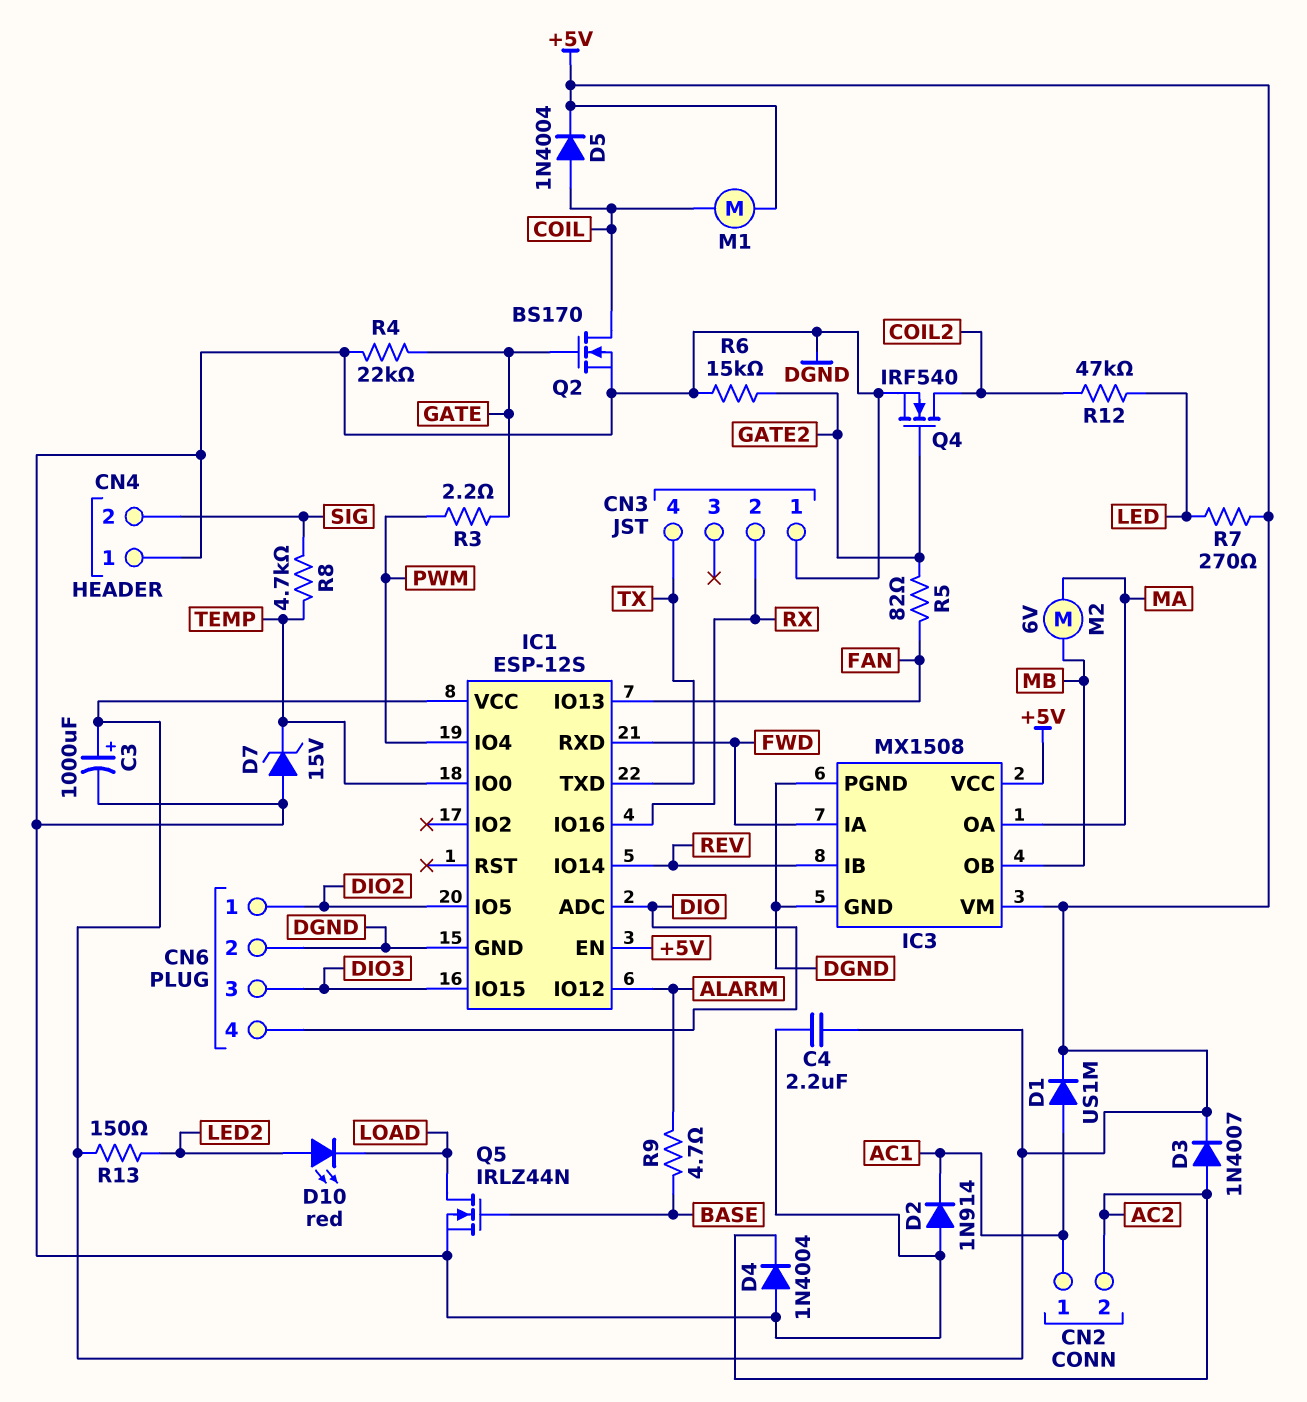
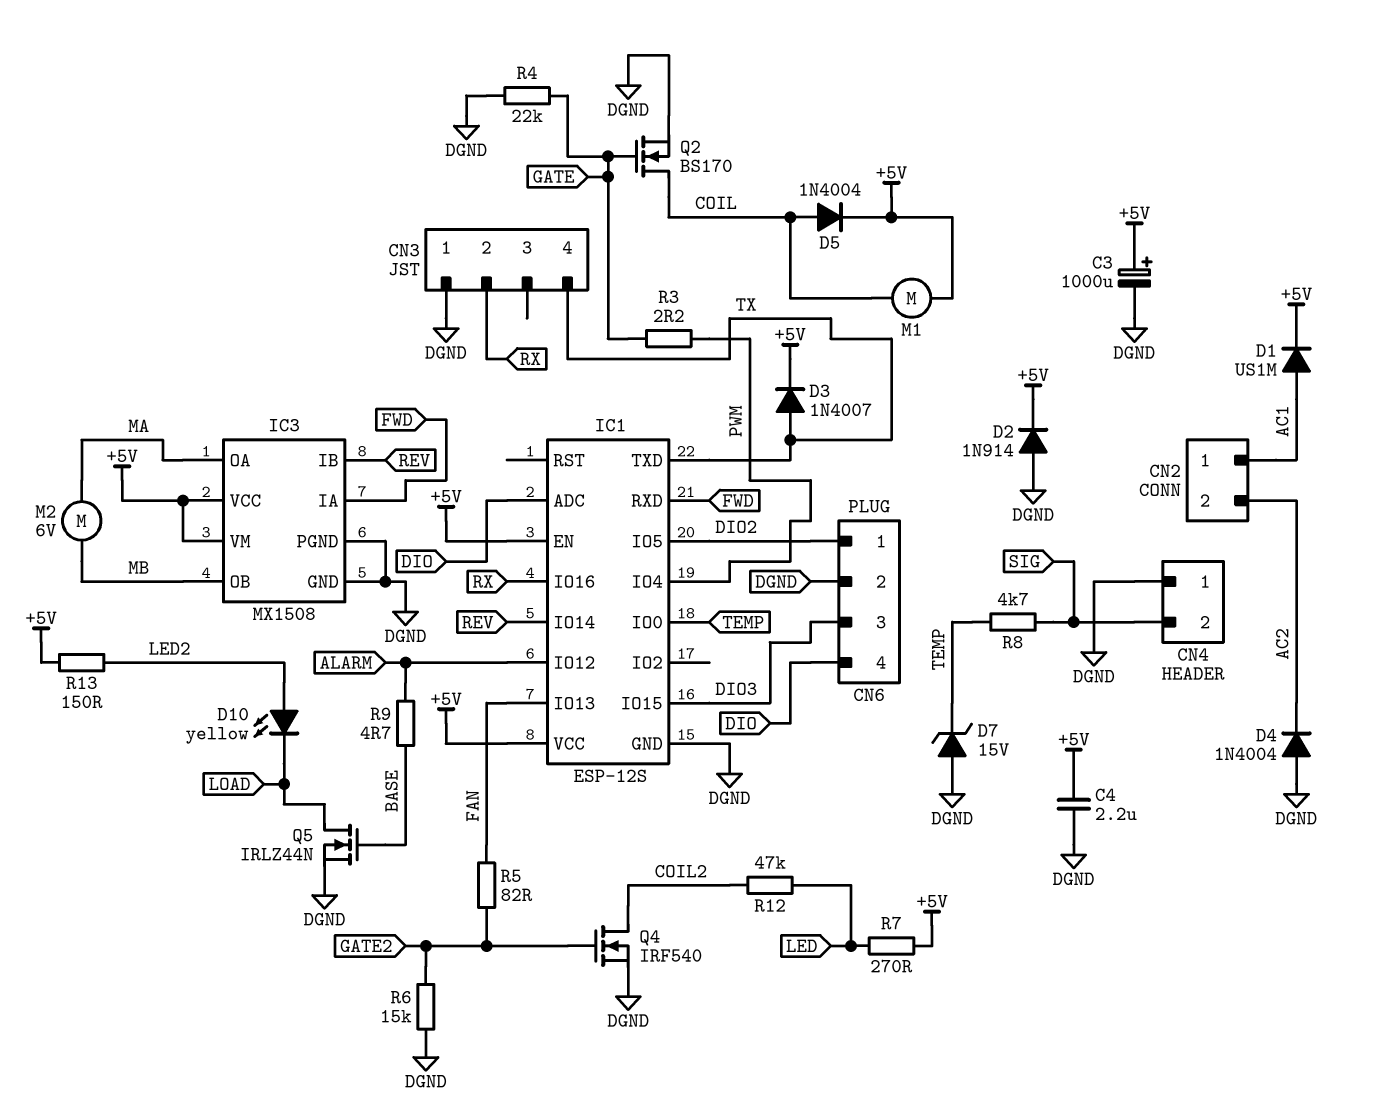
D2: diode 1N914 (A DGND, K AC1) -> diode 1N914 (A DGND, K +5V)
D3: diode 1N4007 (A AC2, K +5V) -> diode 1N4007 (A TX, K +5V)
D10: LED red (A LED2, K LOAD) -> LED yellow (A LED2, K LOAD)

